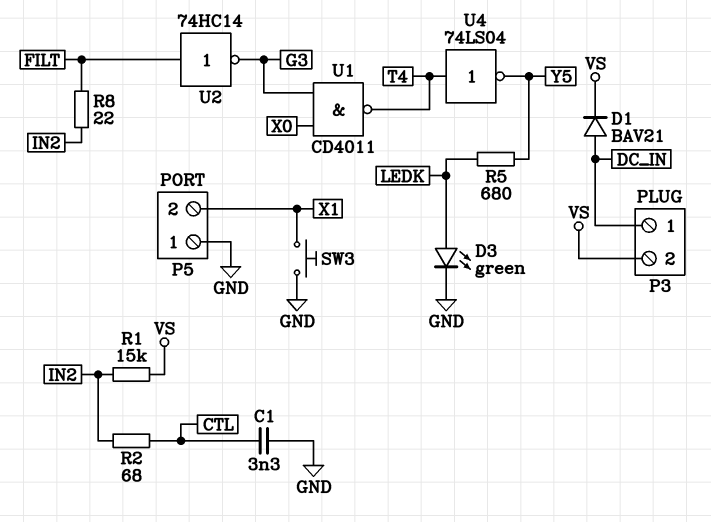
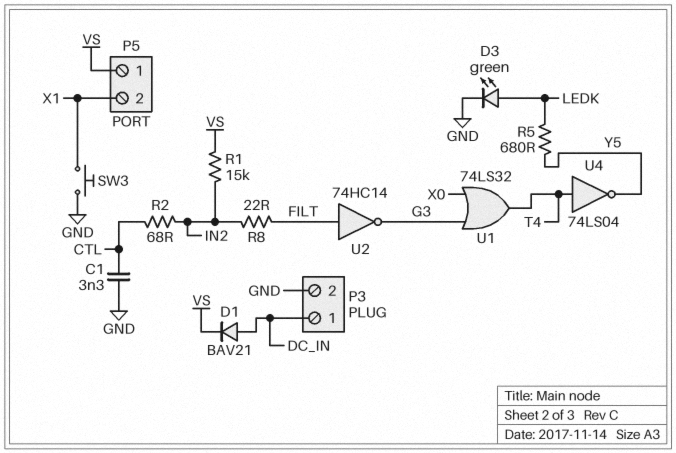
P3 pin 2: VS -> GND
P5 pin 1: GND -> VS
U1: NAND CD4011 (in G3, in X0, out T4) -> OR 74LS32 (in G3, in X0, out T4)

